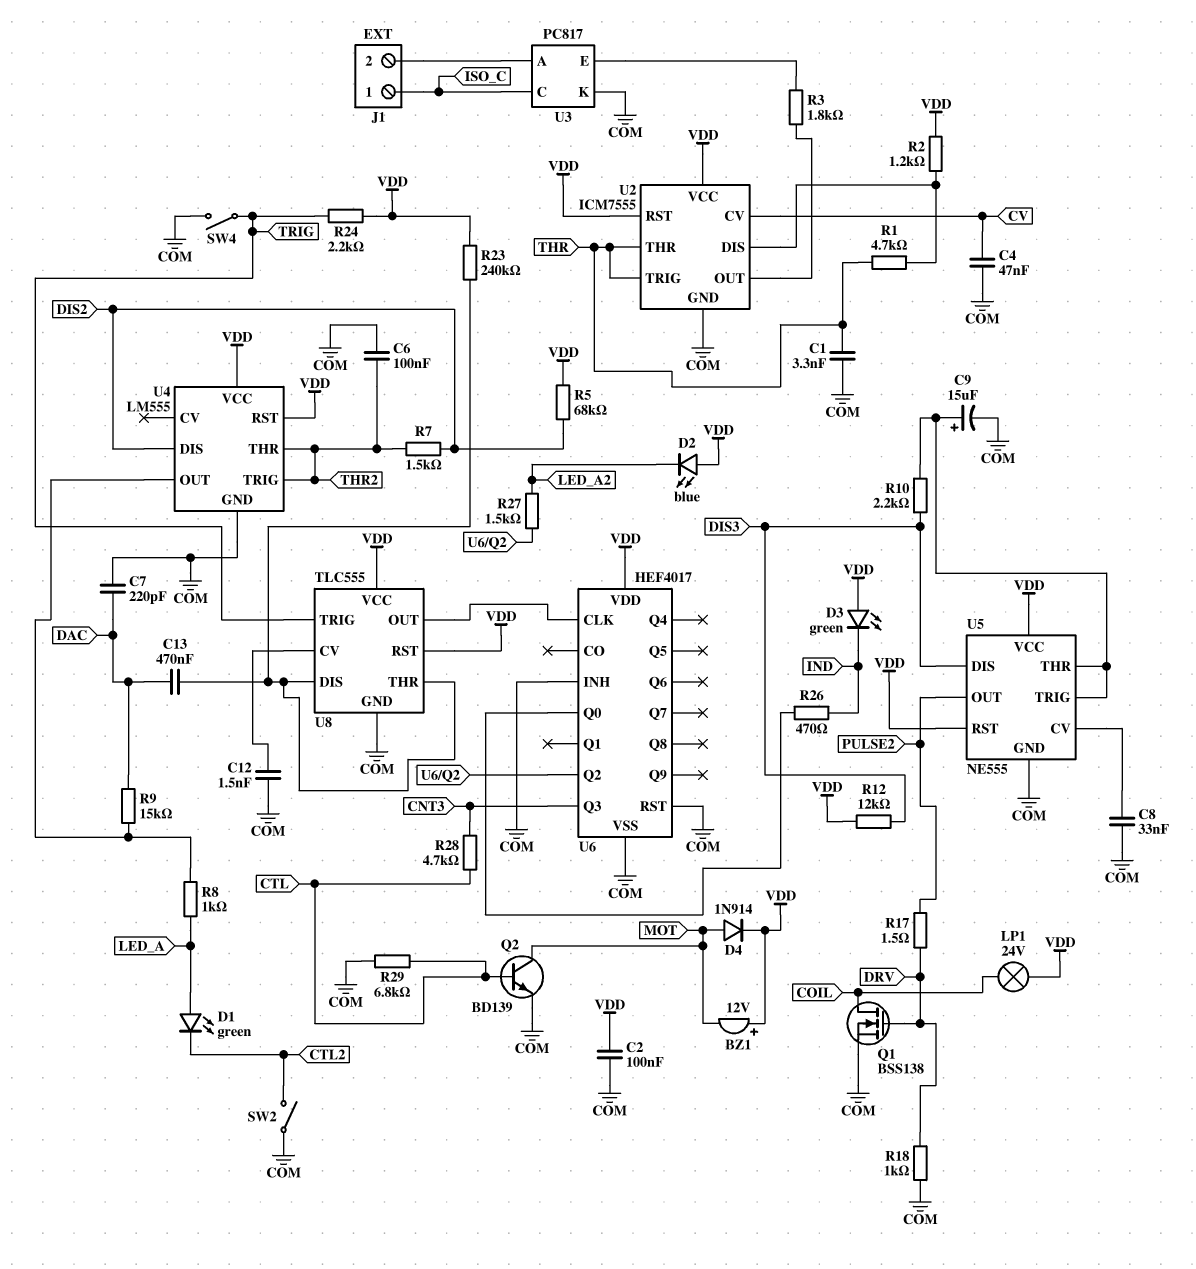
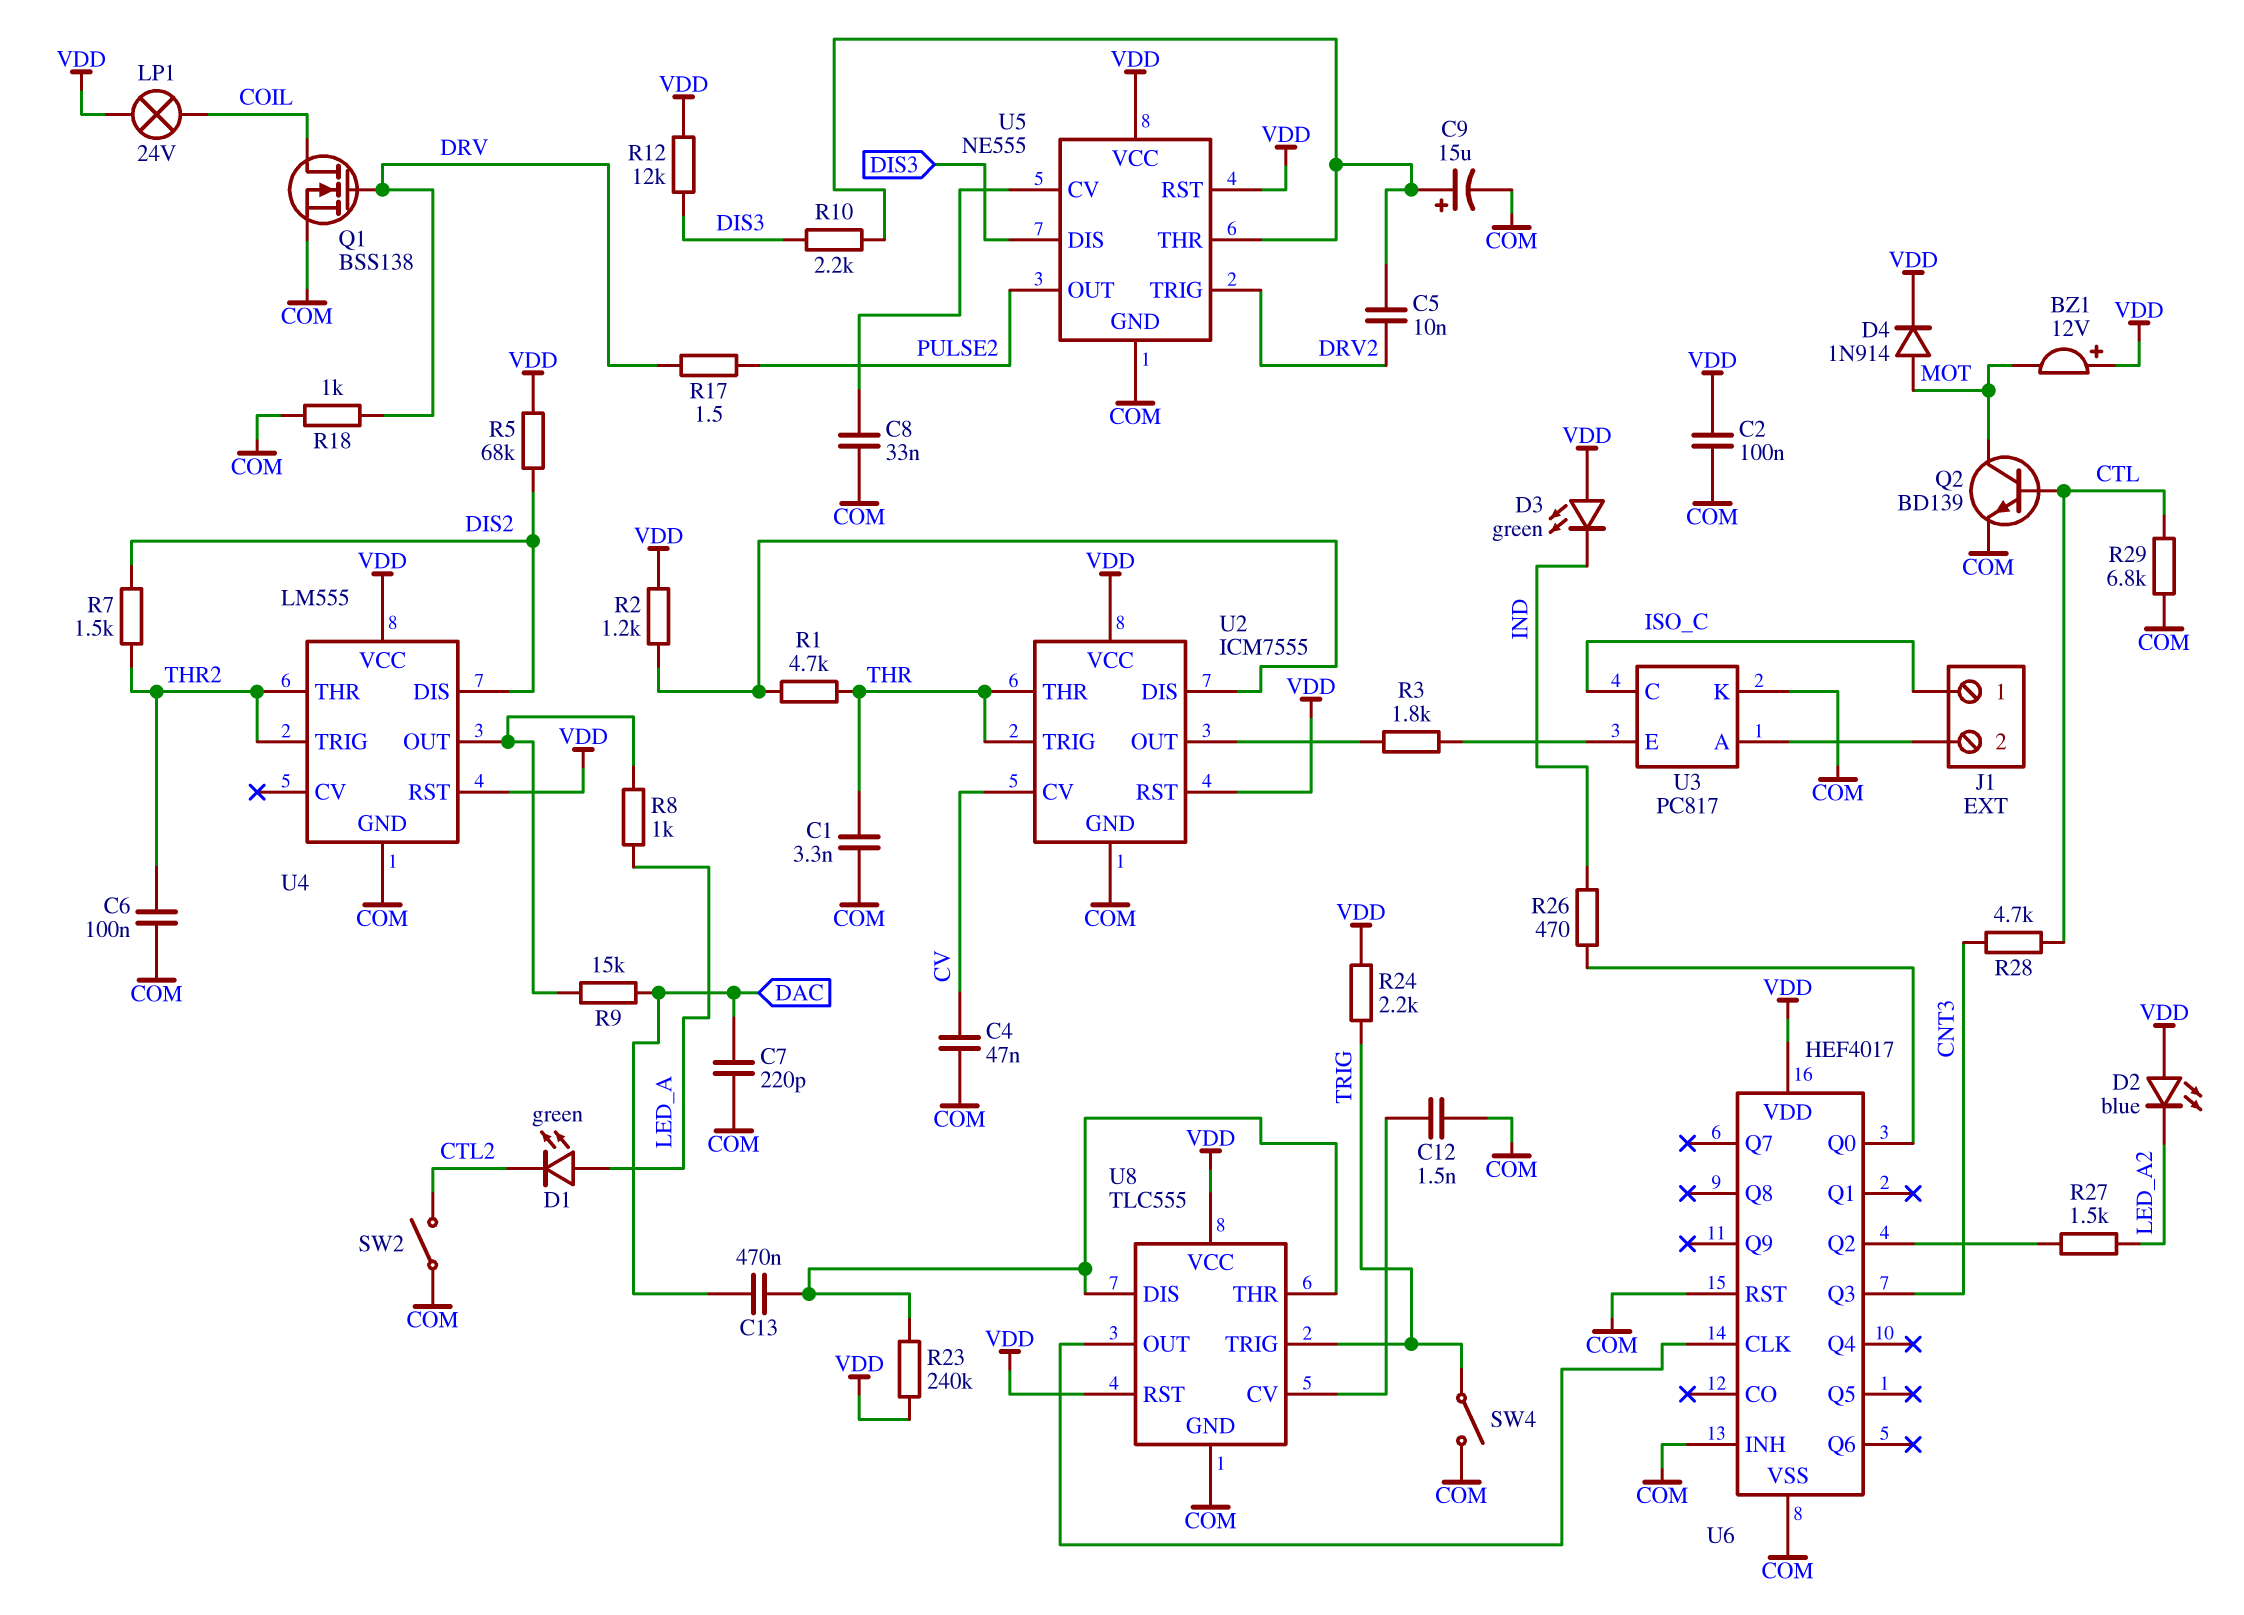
C5: none -> 10nF (DRV2, U5/THR)
U5 pin TRIG: U5/THR -> DRV2

